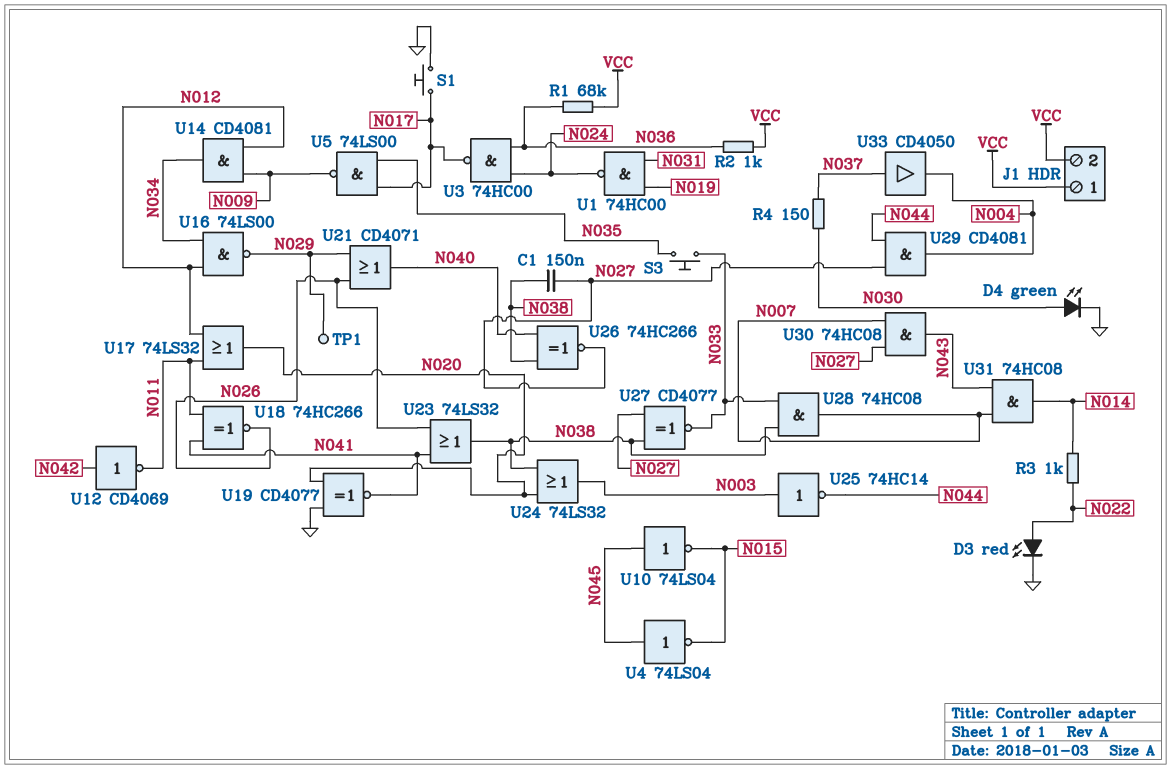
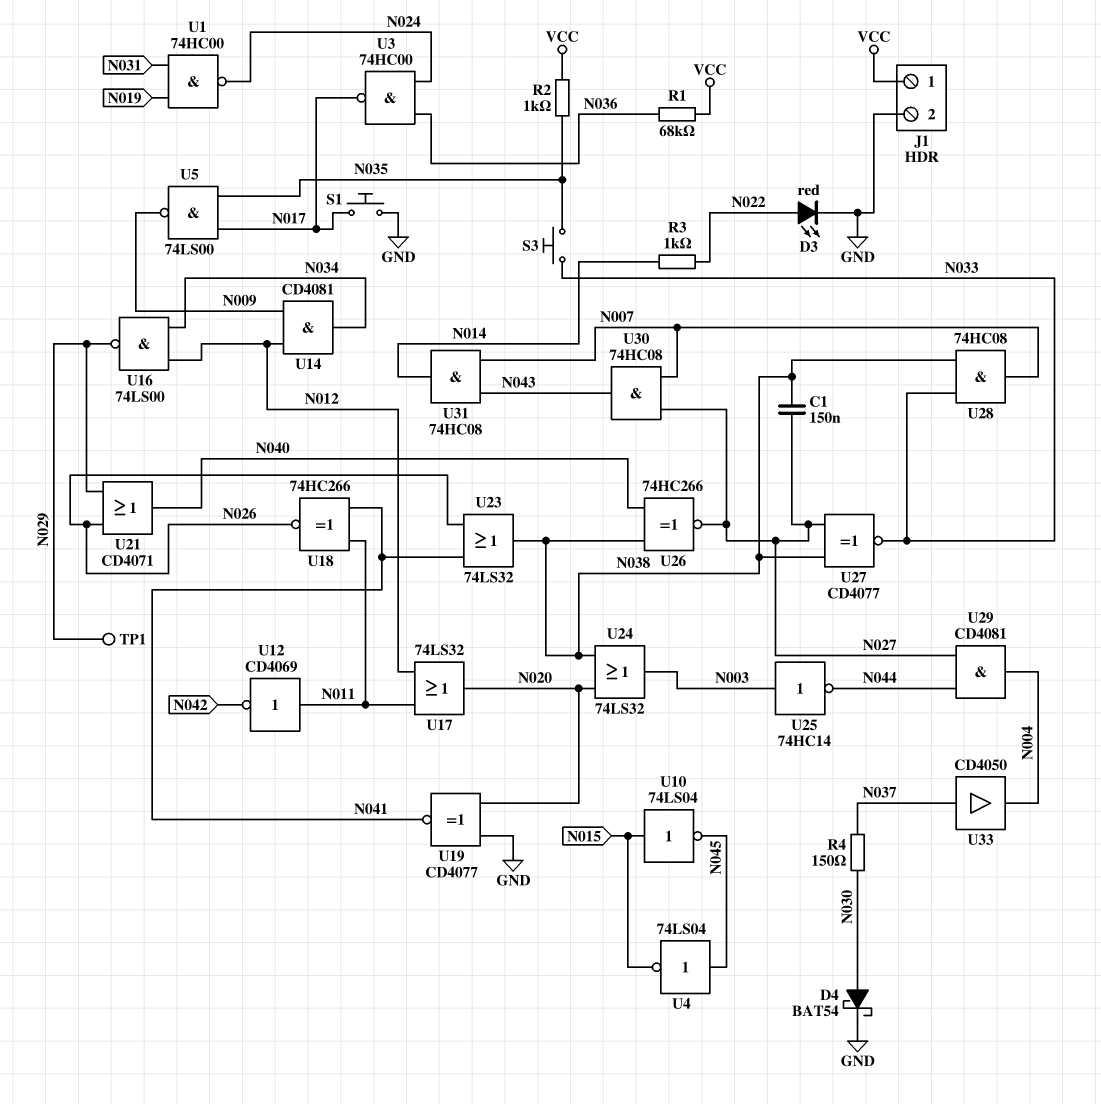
D4: LED green (A N030, K GND) -> schottky BAT54 (A N030, K GND)
J1 pin 2: VCC -> GND
R2: 1k (N036, VCC) -> 1k (N035, VCC)
U10: NOT 74LS04 (in N045, out N015) -> NOT 74LS04 (in N015, out N045)
U12: NOT CD4069 (in N042, out N011) -> NOT CD4069 (in N011, out N042)

